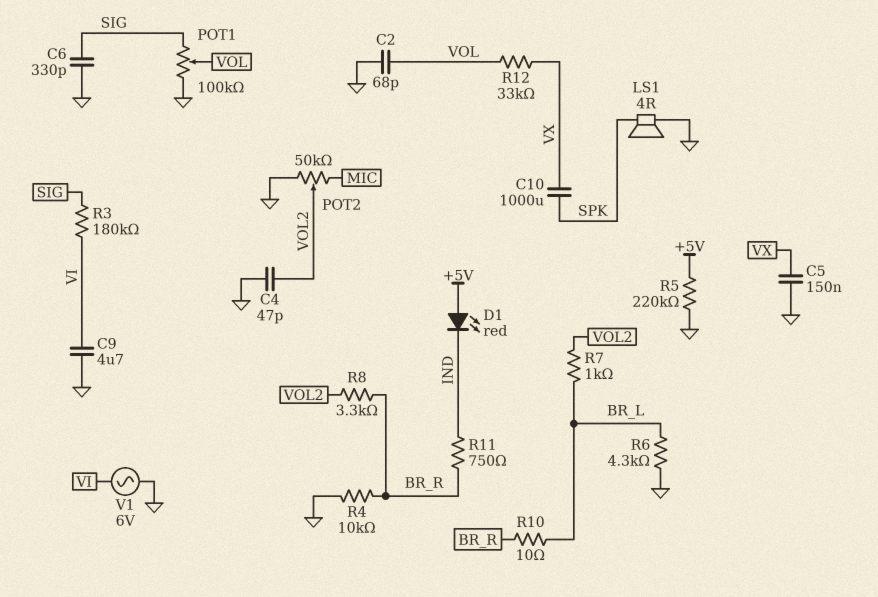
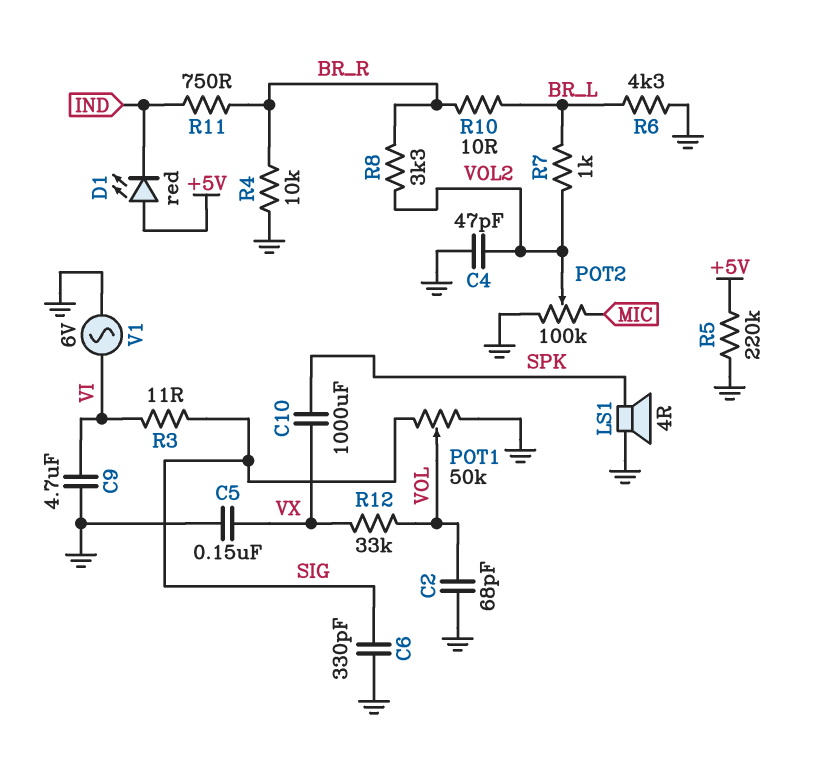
POT1: 100k (GND, SIG, wiper VOL) -> 50k (GND, SIG, wiper VOL)
POT2: 50k (GND, MIC, wiper VOL2) -> 100k (GND, MIC, wiper VOL2)
R3: 180k (SIG, VI) -> 11 (SIG, VI)

